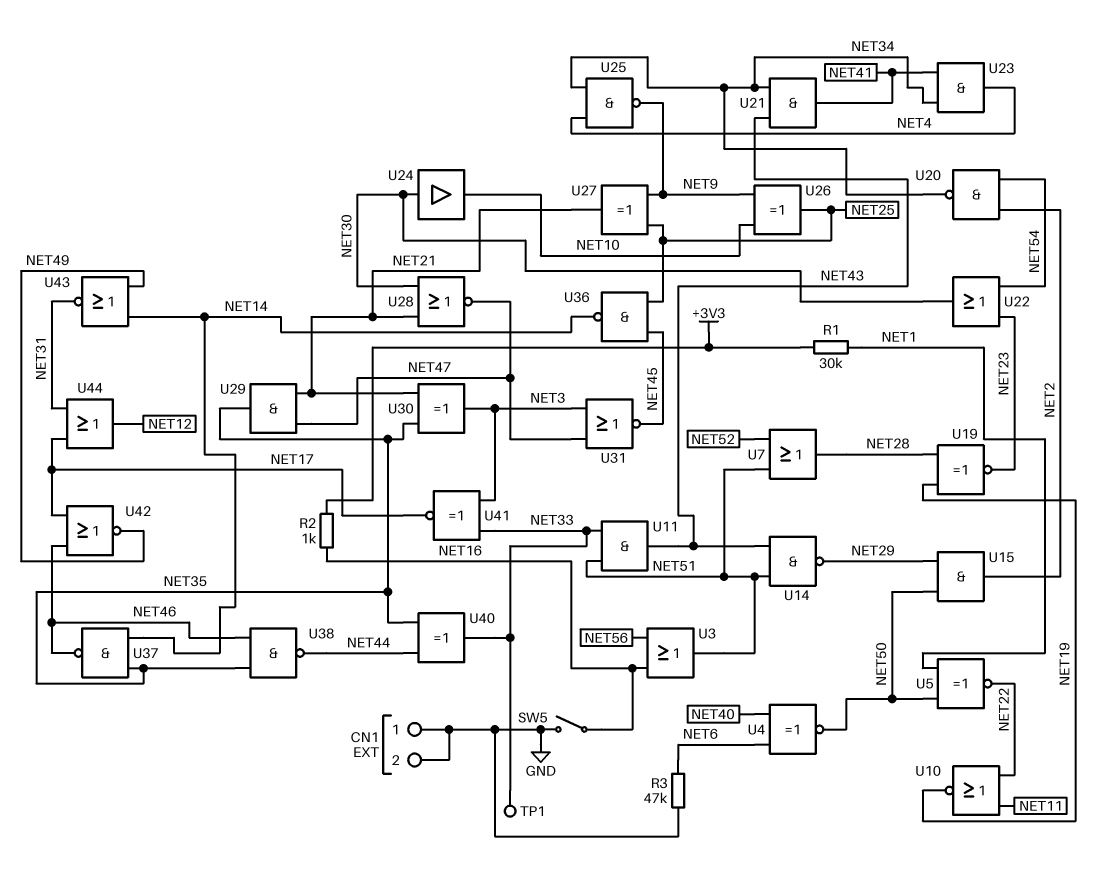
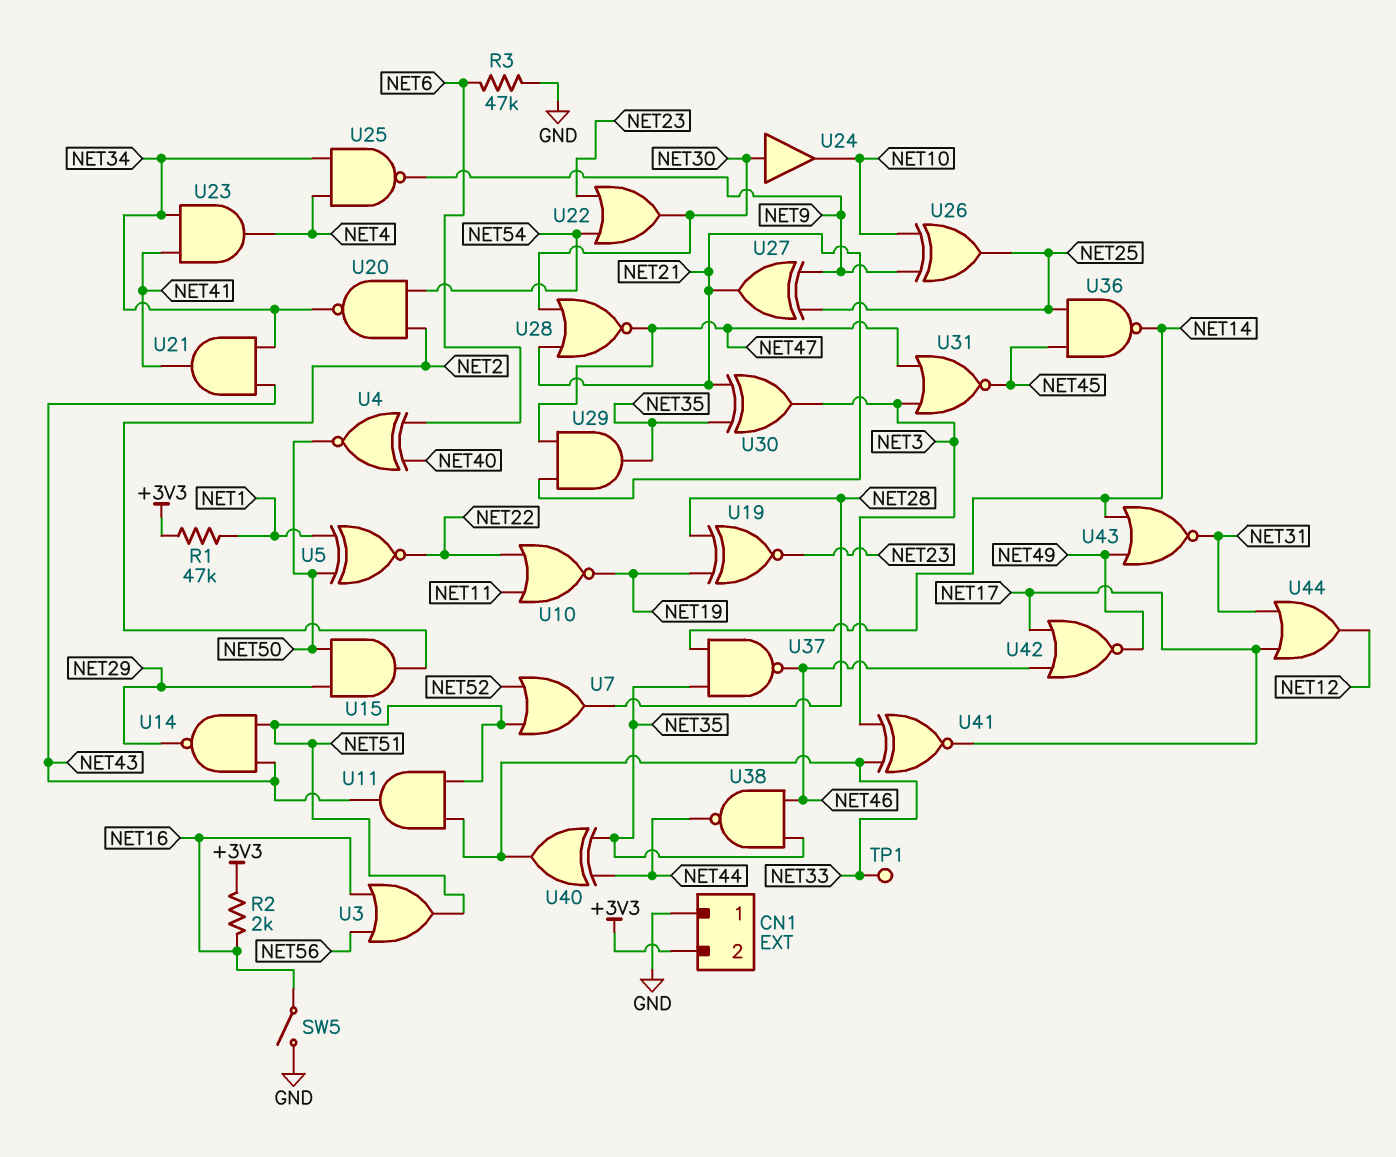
CN1 pin 2: GND -> +3V3
R1: 30k (+3V3, NET1) -> 47k (+3V3, NET1)
R2: 1k (+3V3, NET16) -> 2k (+3V3, NET16)

